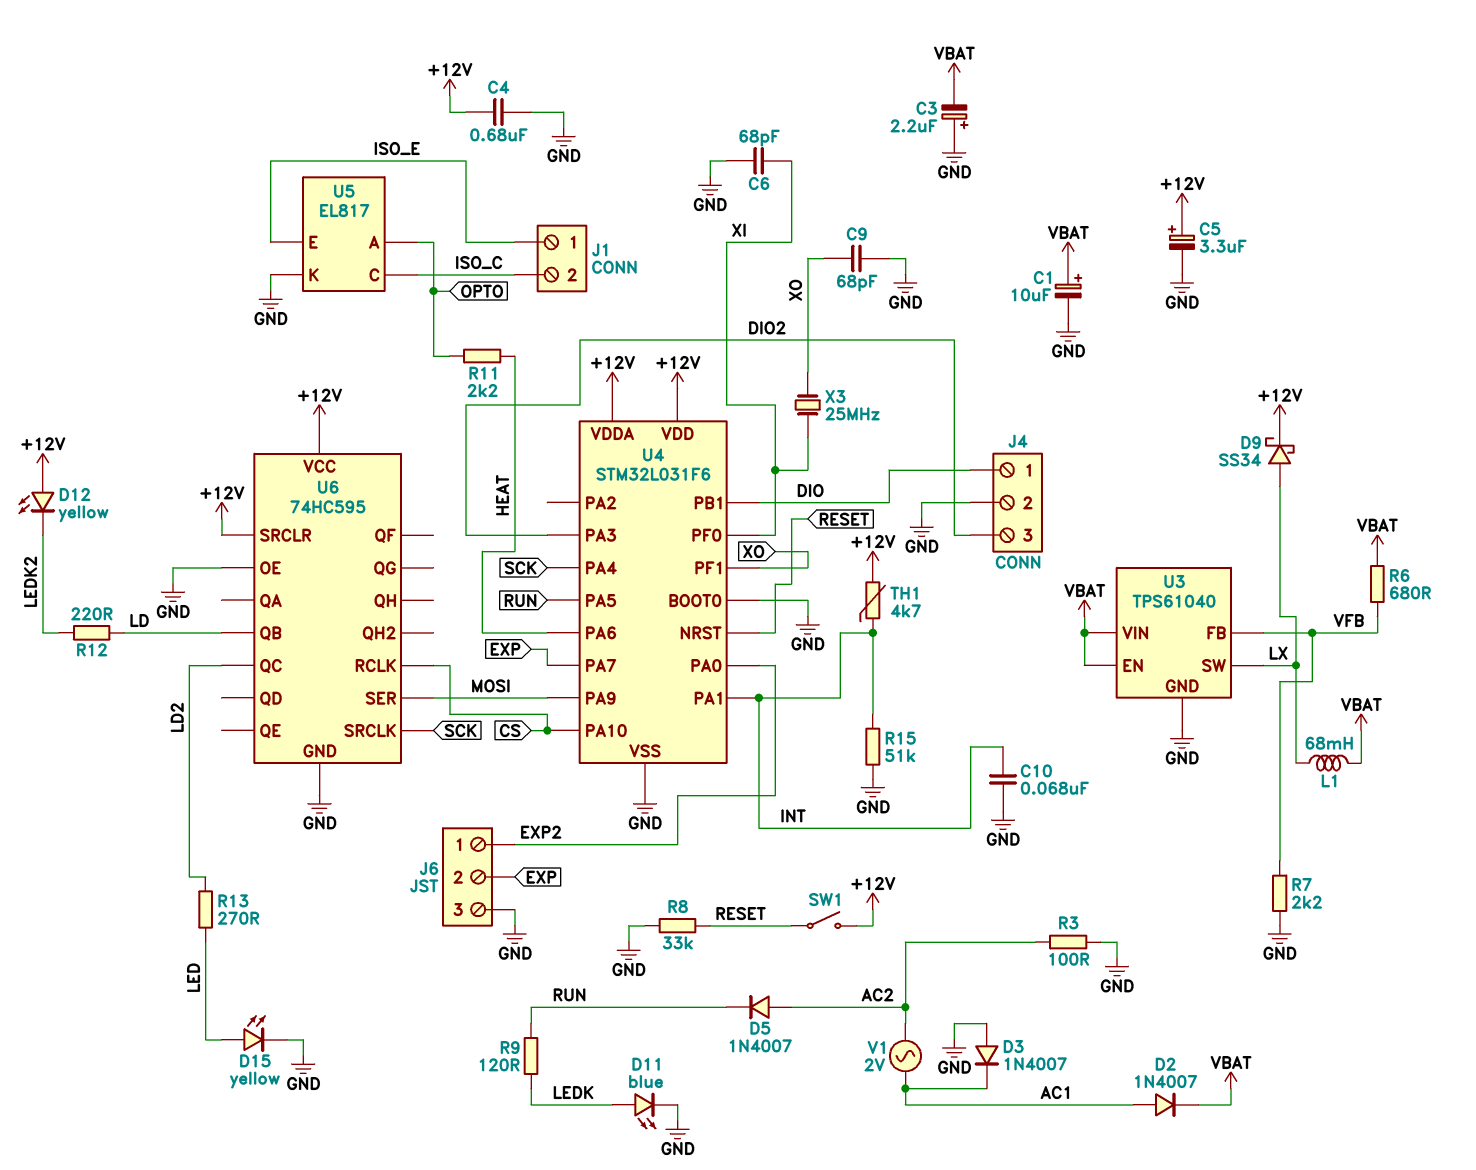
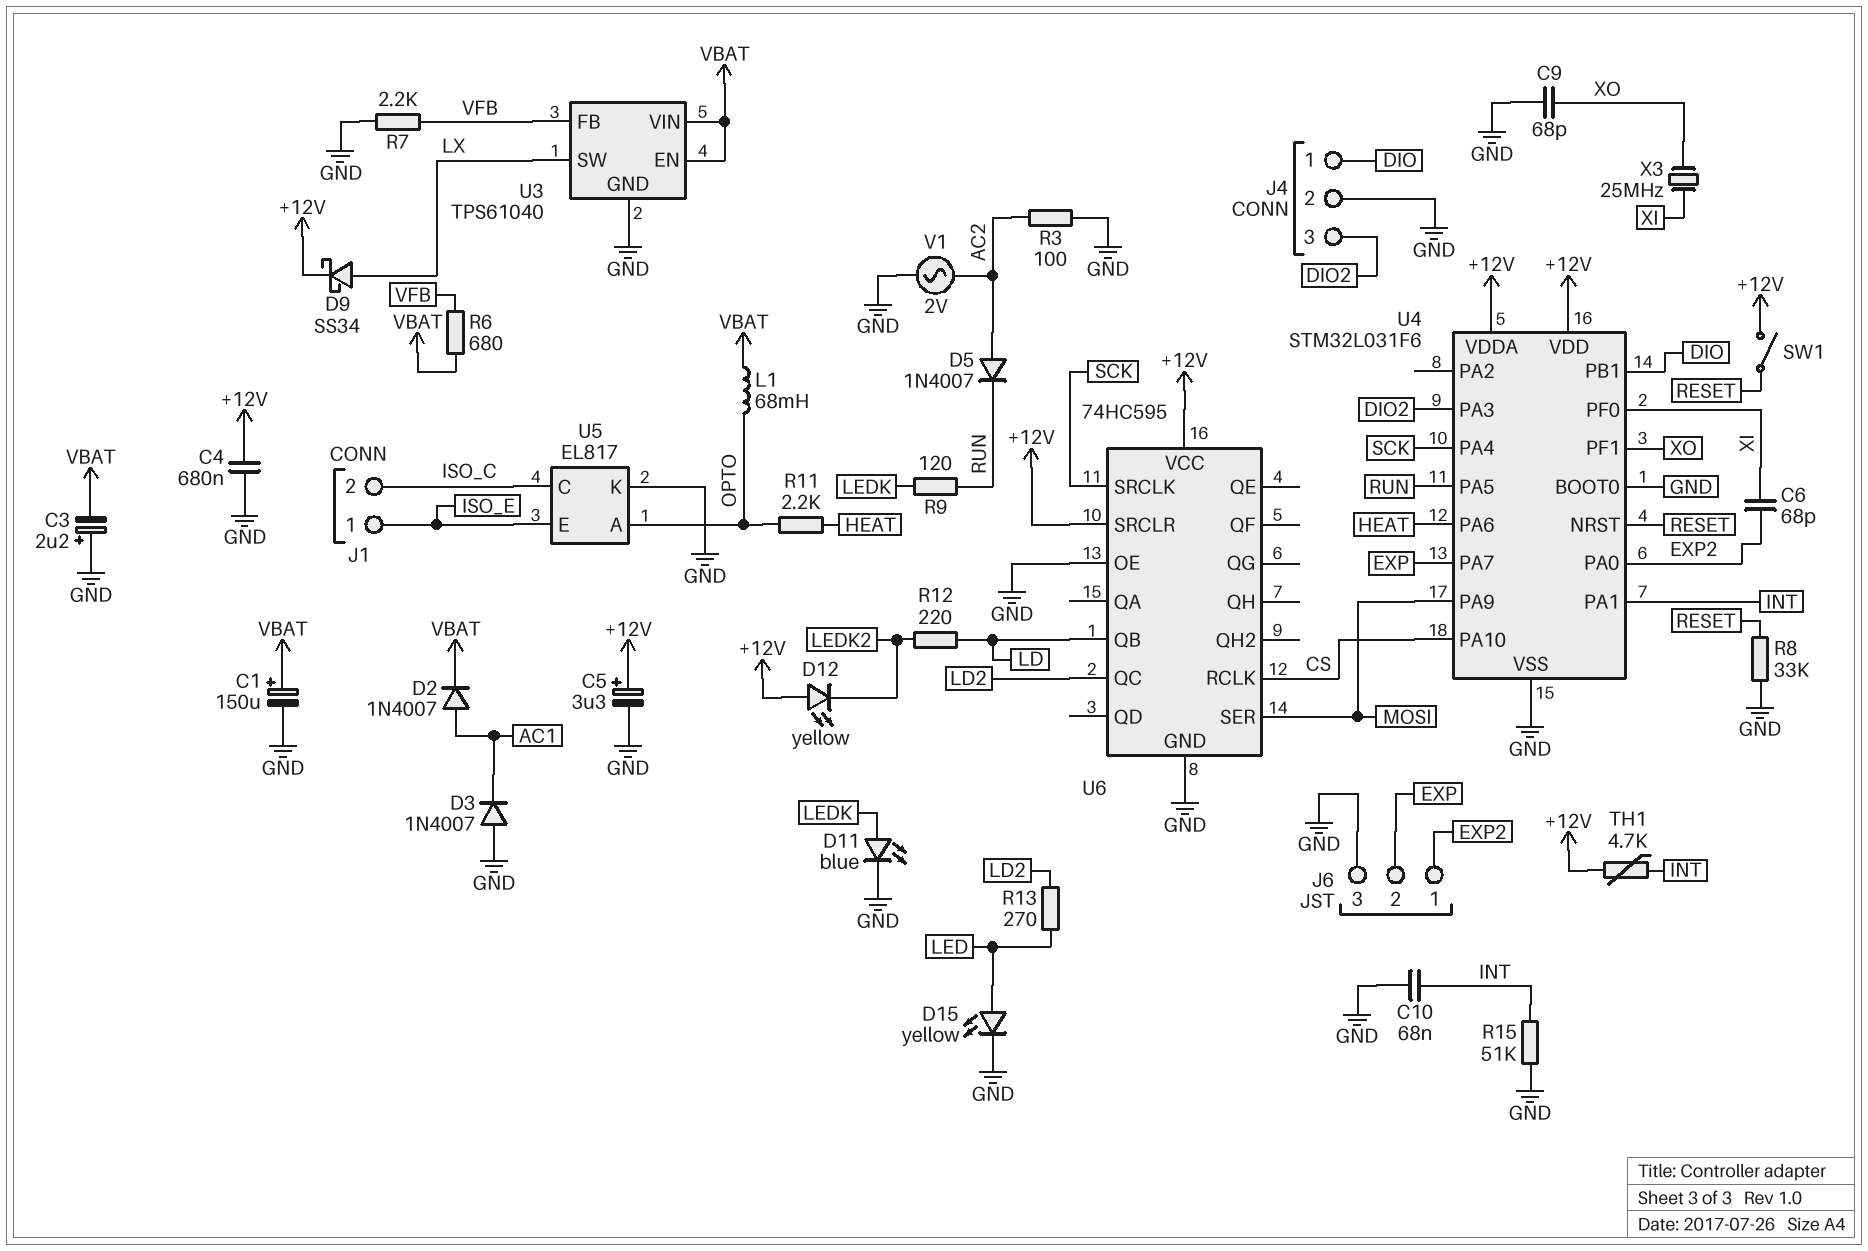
C1: 10uF (plus VBAT, minus GND) -> 150uF (plus VBAT, minus GND)
C6: 68pF (GND, XI) -> 68pF (EXP2, XI)
L1: 68mH (LX, VBAT) -> 68mH (OPTO, VBAT)
V1: AC 2V (AC1, AC2) -> AC 2V (AC2, GND)

